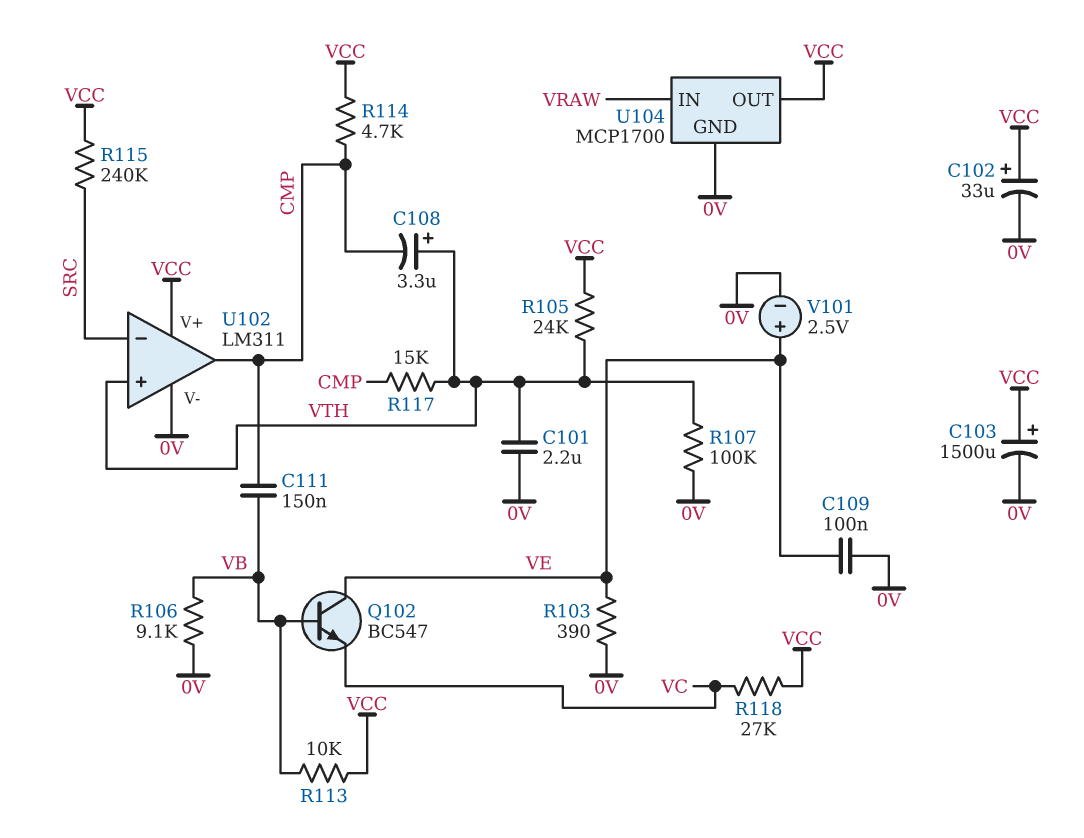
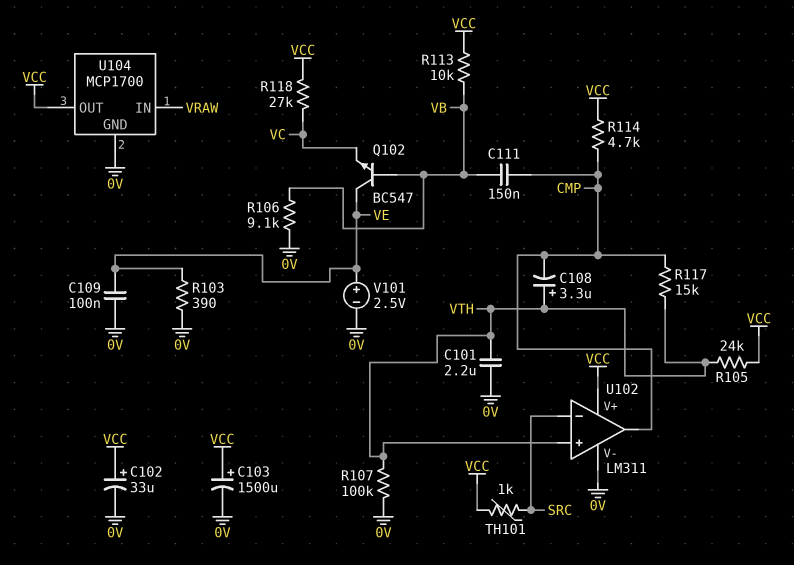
R115: 240k (SRC, VCC) -> none
TH101: none -> 1k (SRC, VCC)

